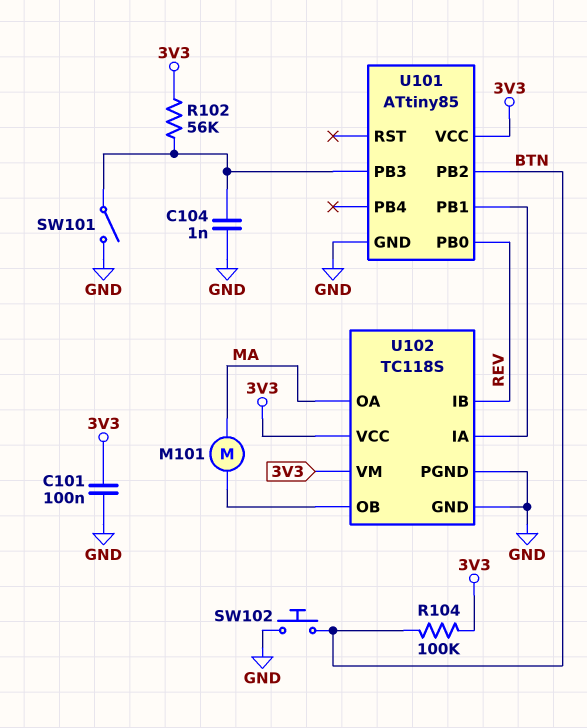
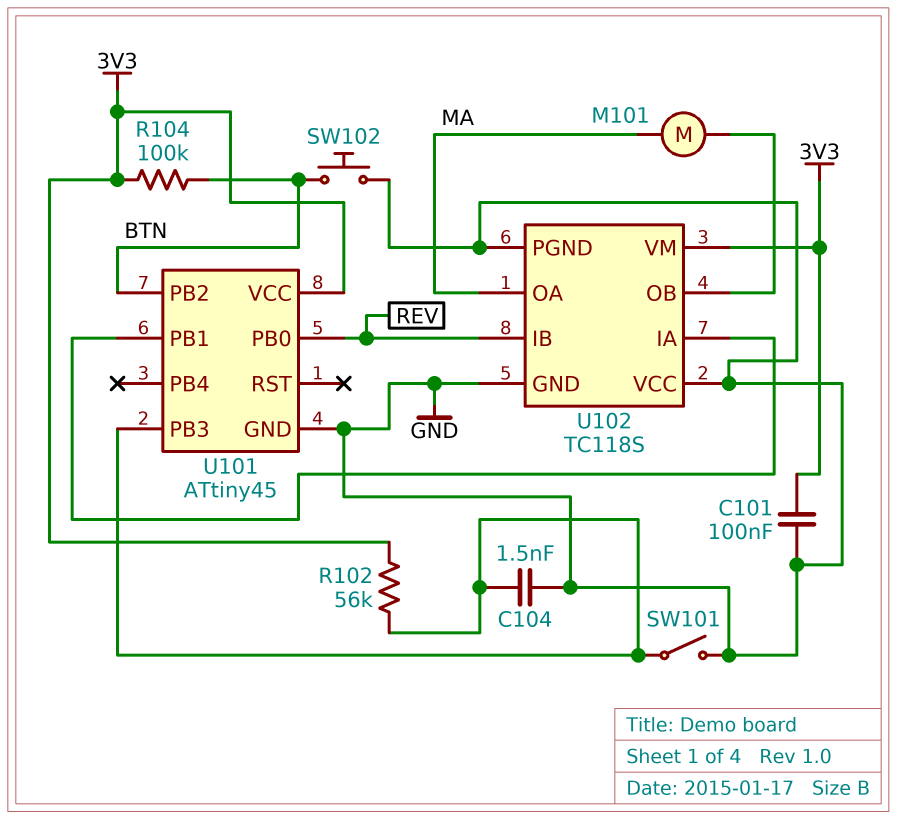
C104: 1nF (GND, U101/PB3) -> 1.5nF (GND, U101/PB3)
U101: ATtiny85 -> ATtiny45
U102 pin VCC: 3V3 -> GND

